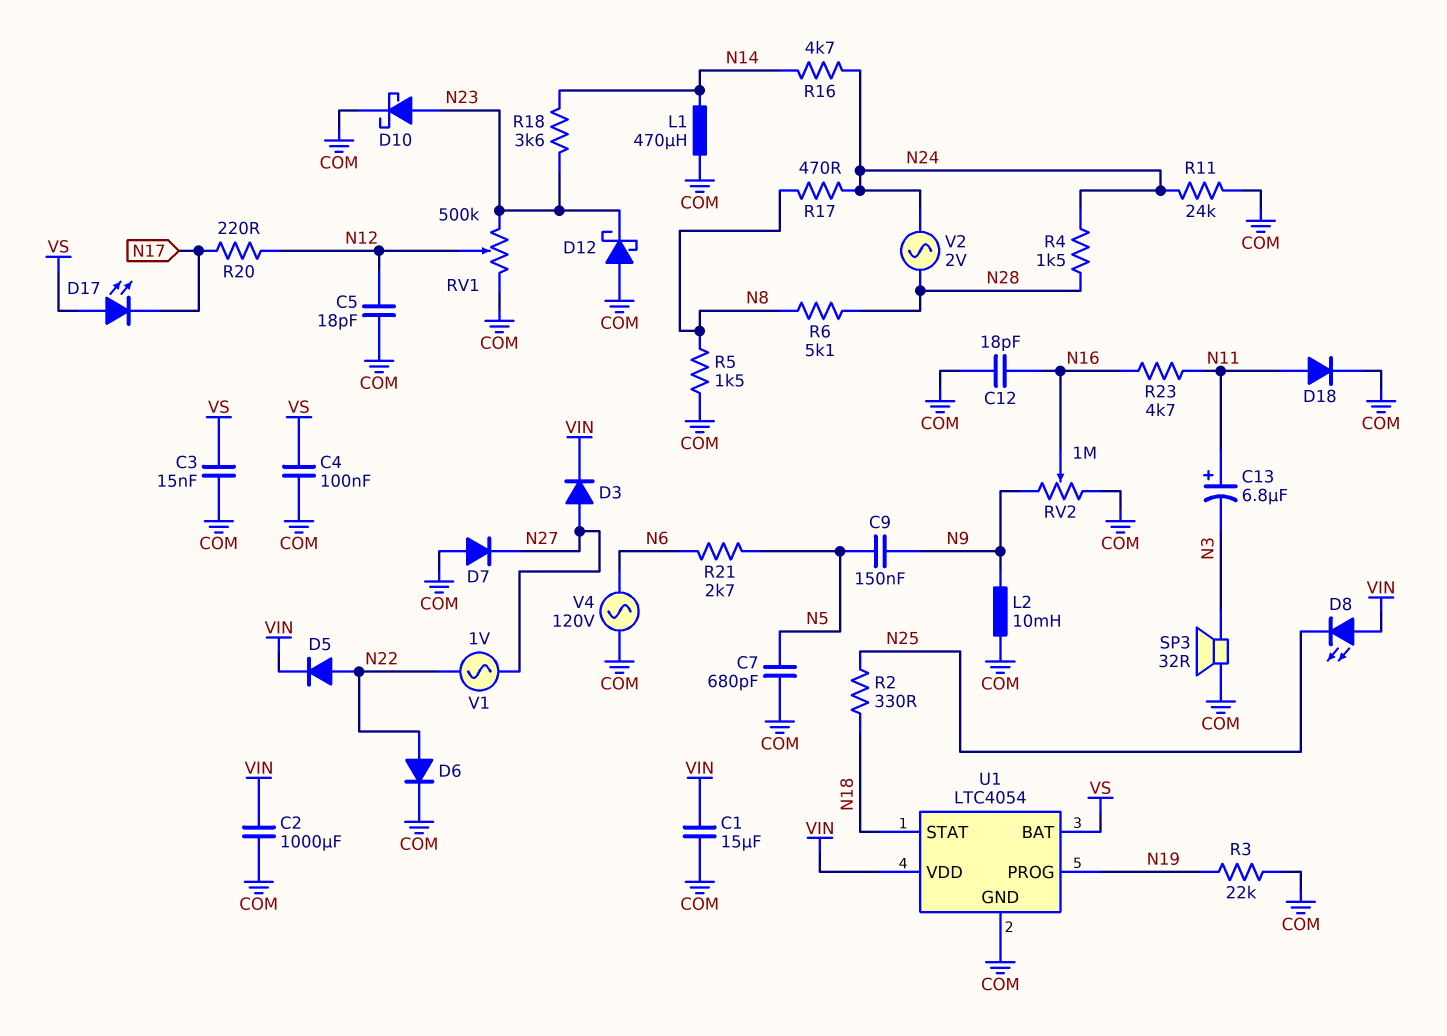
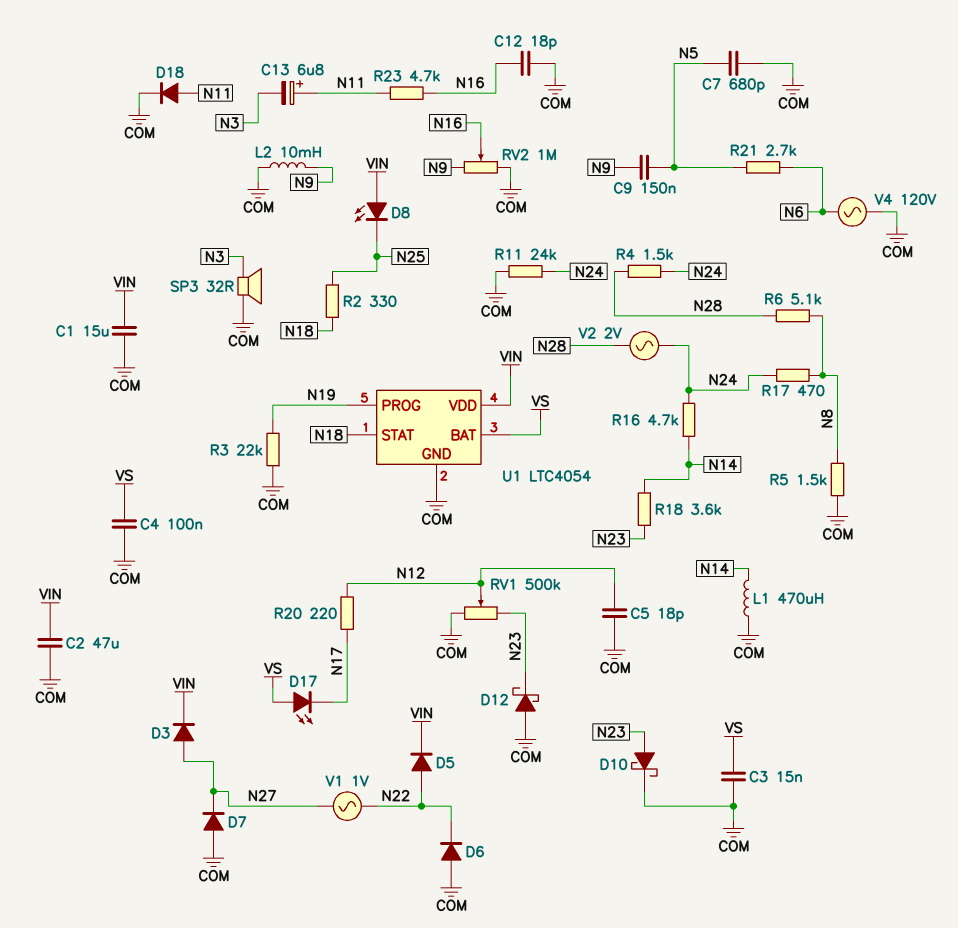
C2: 1000uF (COM, VIN) -> 47uF (COM, VIN)
D6: diode (A N22, K COM) -> diode (A COM, K N22)

